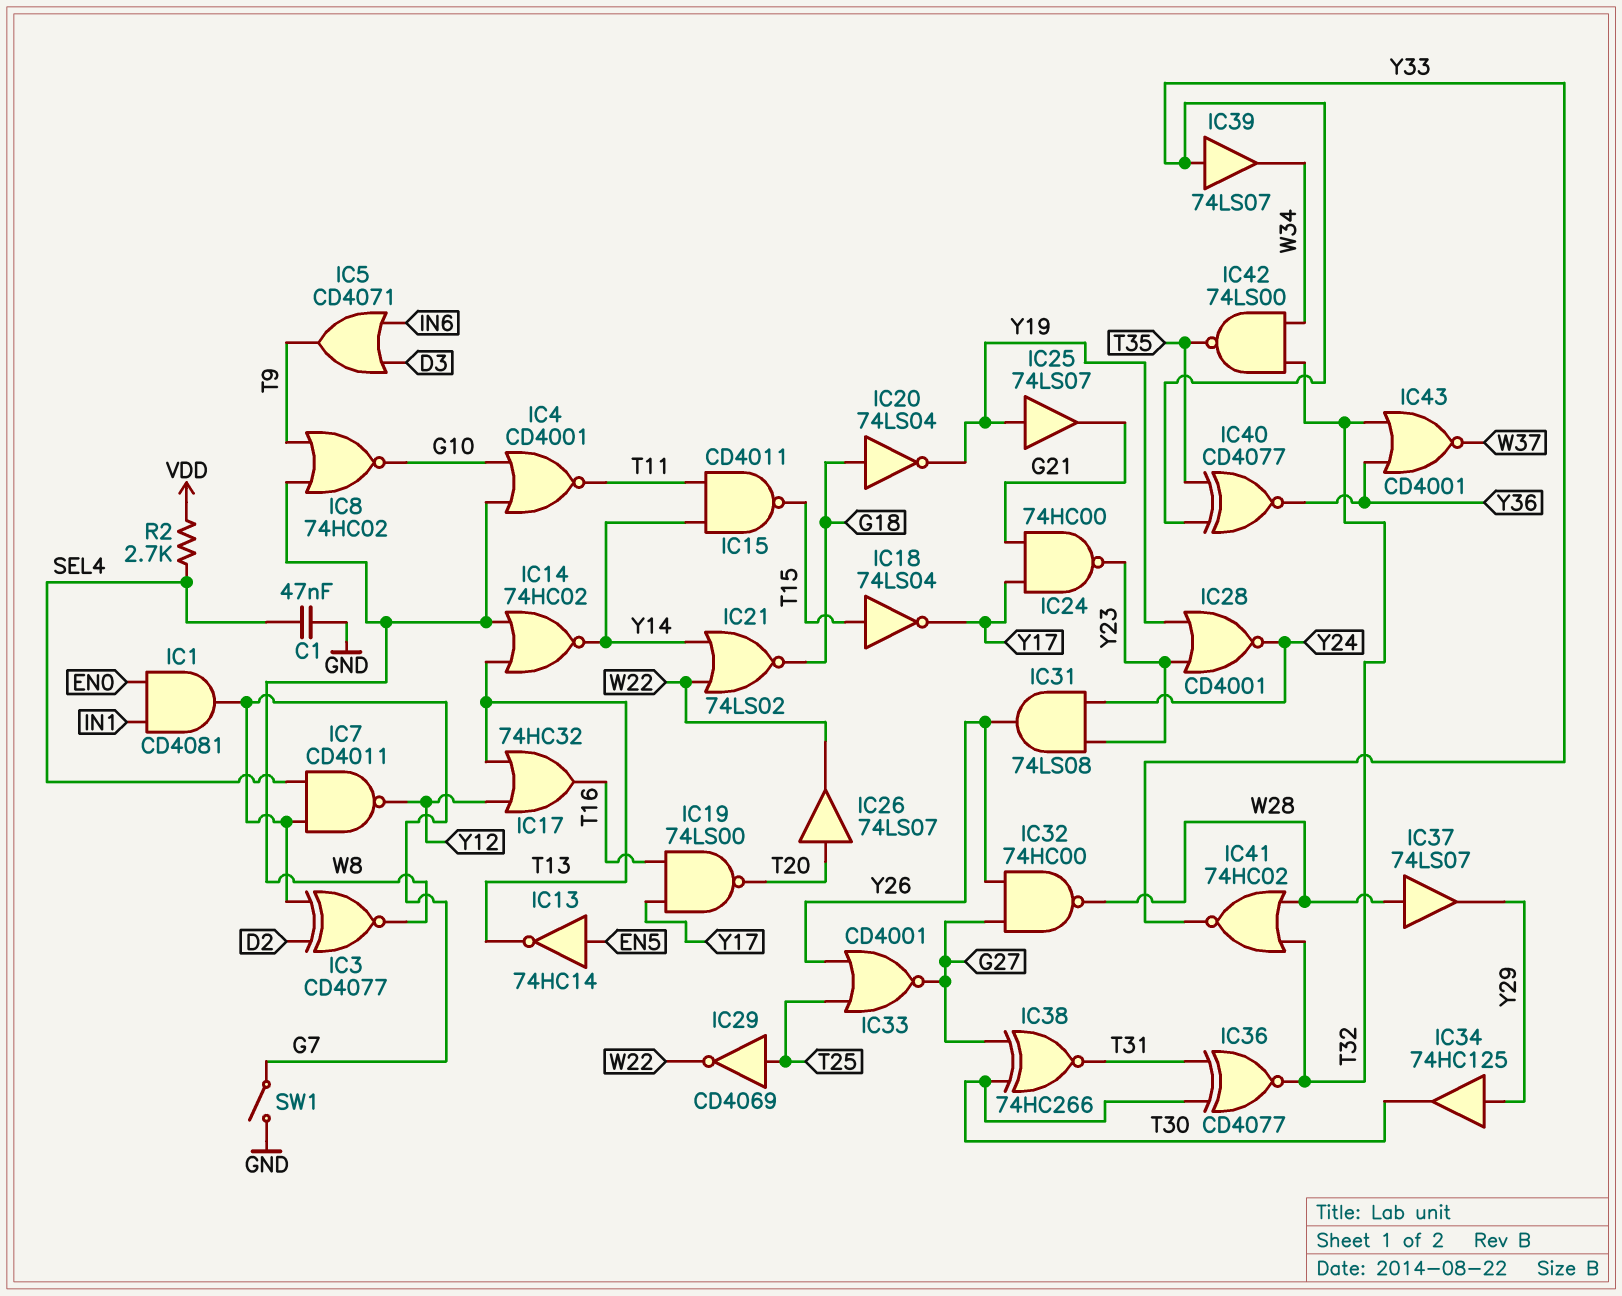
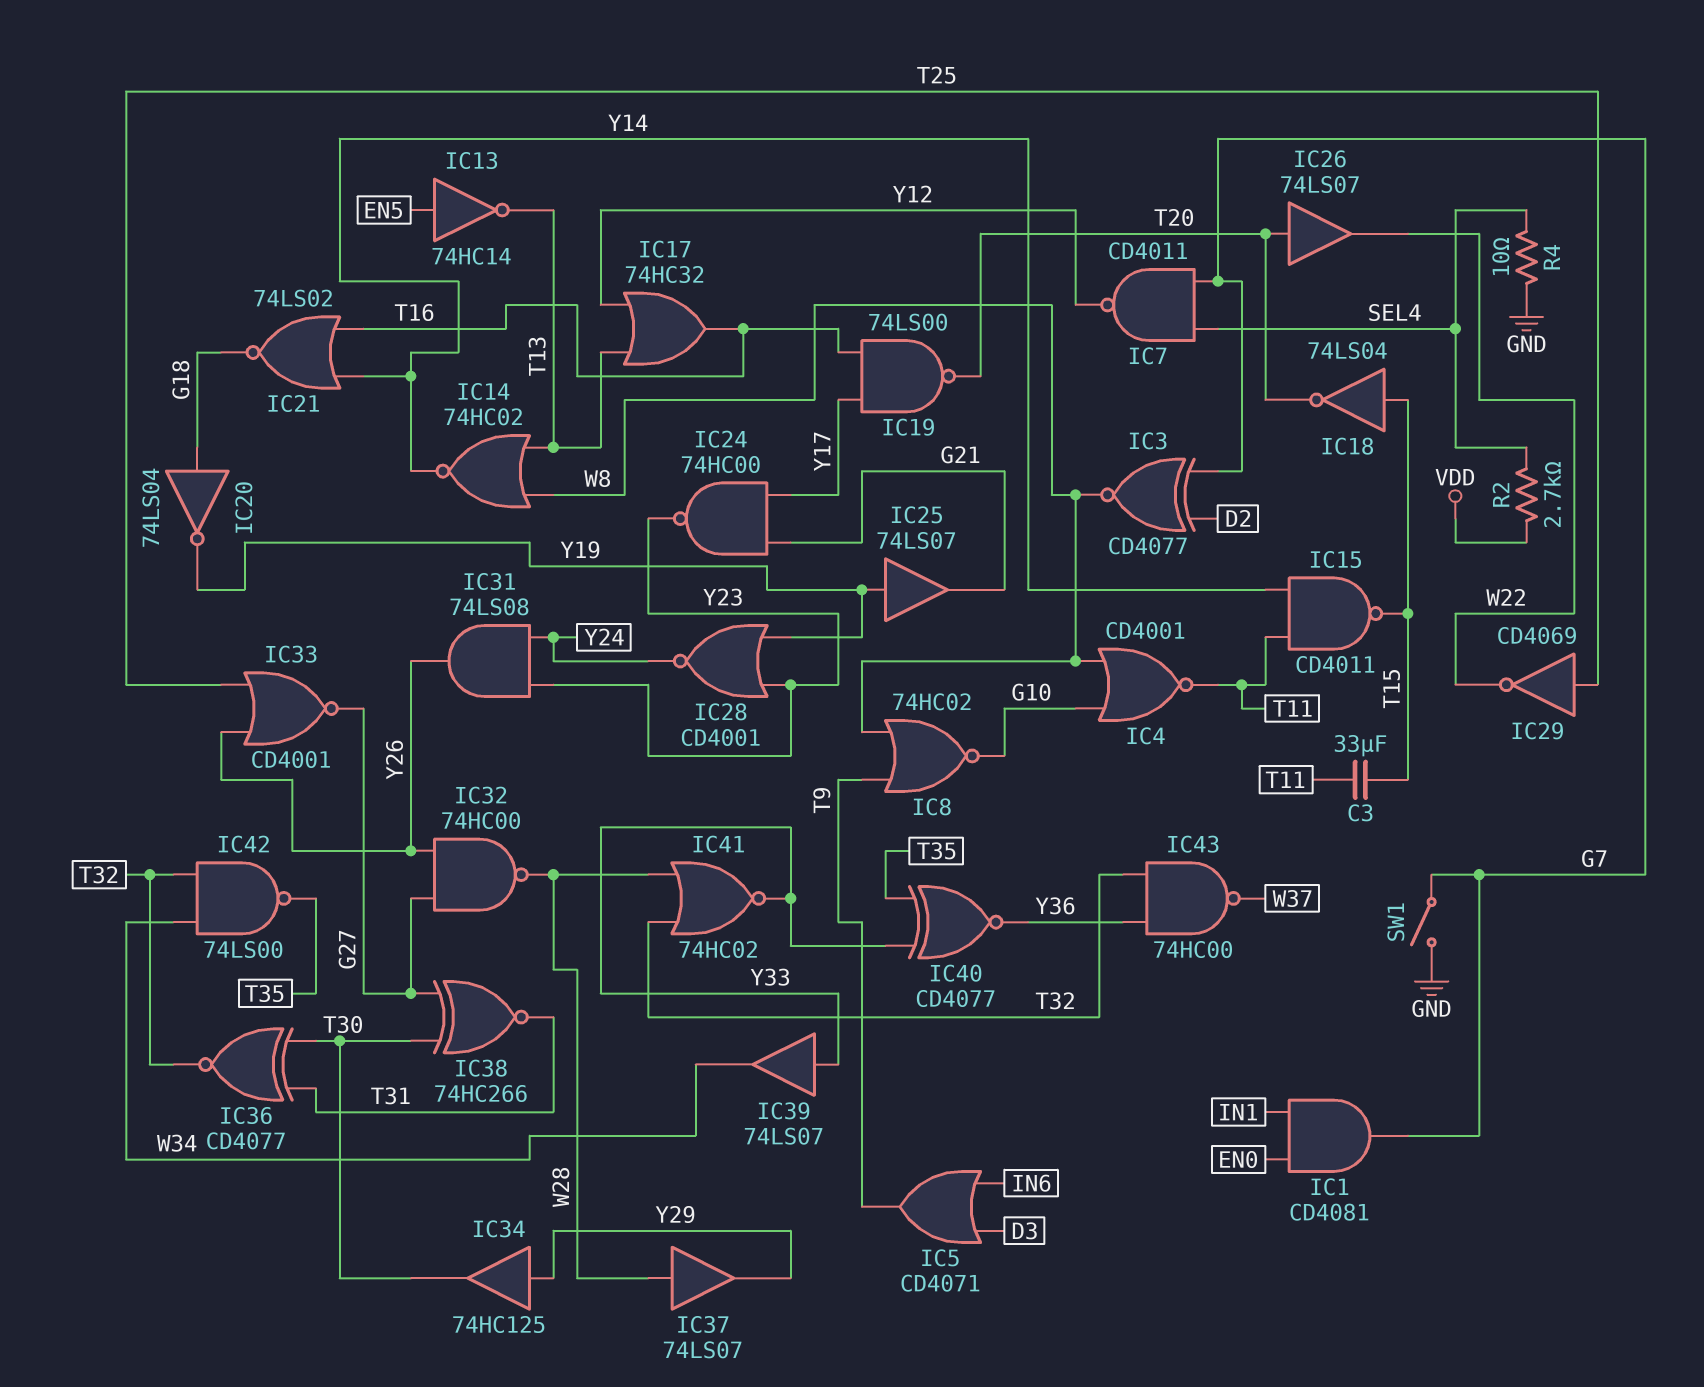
C1: 47nF (GND, SEL4) -> none
C3: none -> 33uF (T11, T15)
IC18: NOT 74LS04 (in T15, out Y17) -> NOT 74LS04 (in T15, out T20)
IC21: NOR 74LS02 (in W22, in Y14, out G18) -> NOR 74LS02 (in T16, in Y14, out G18)
IC43: NOR CD4001 (in T32, in Y36, out W37) -> NAND 74HC00 (in T32, in Y36, out W37)
R4: none -> 10 (GND, SEL4)

